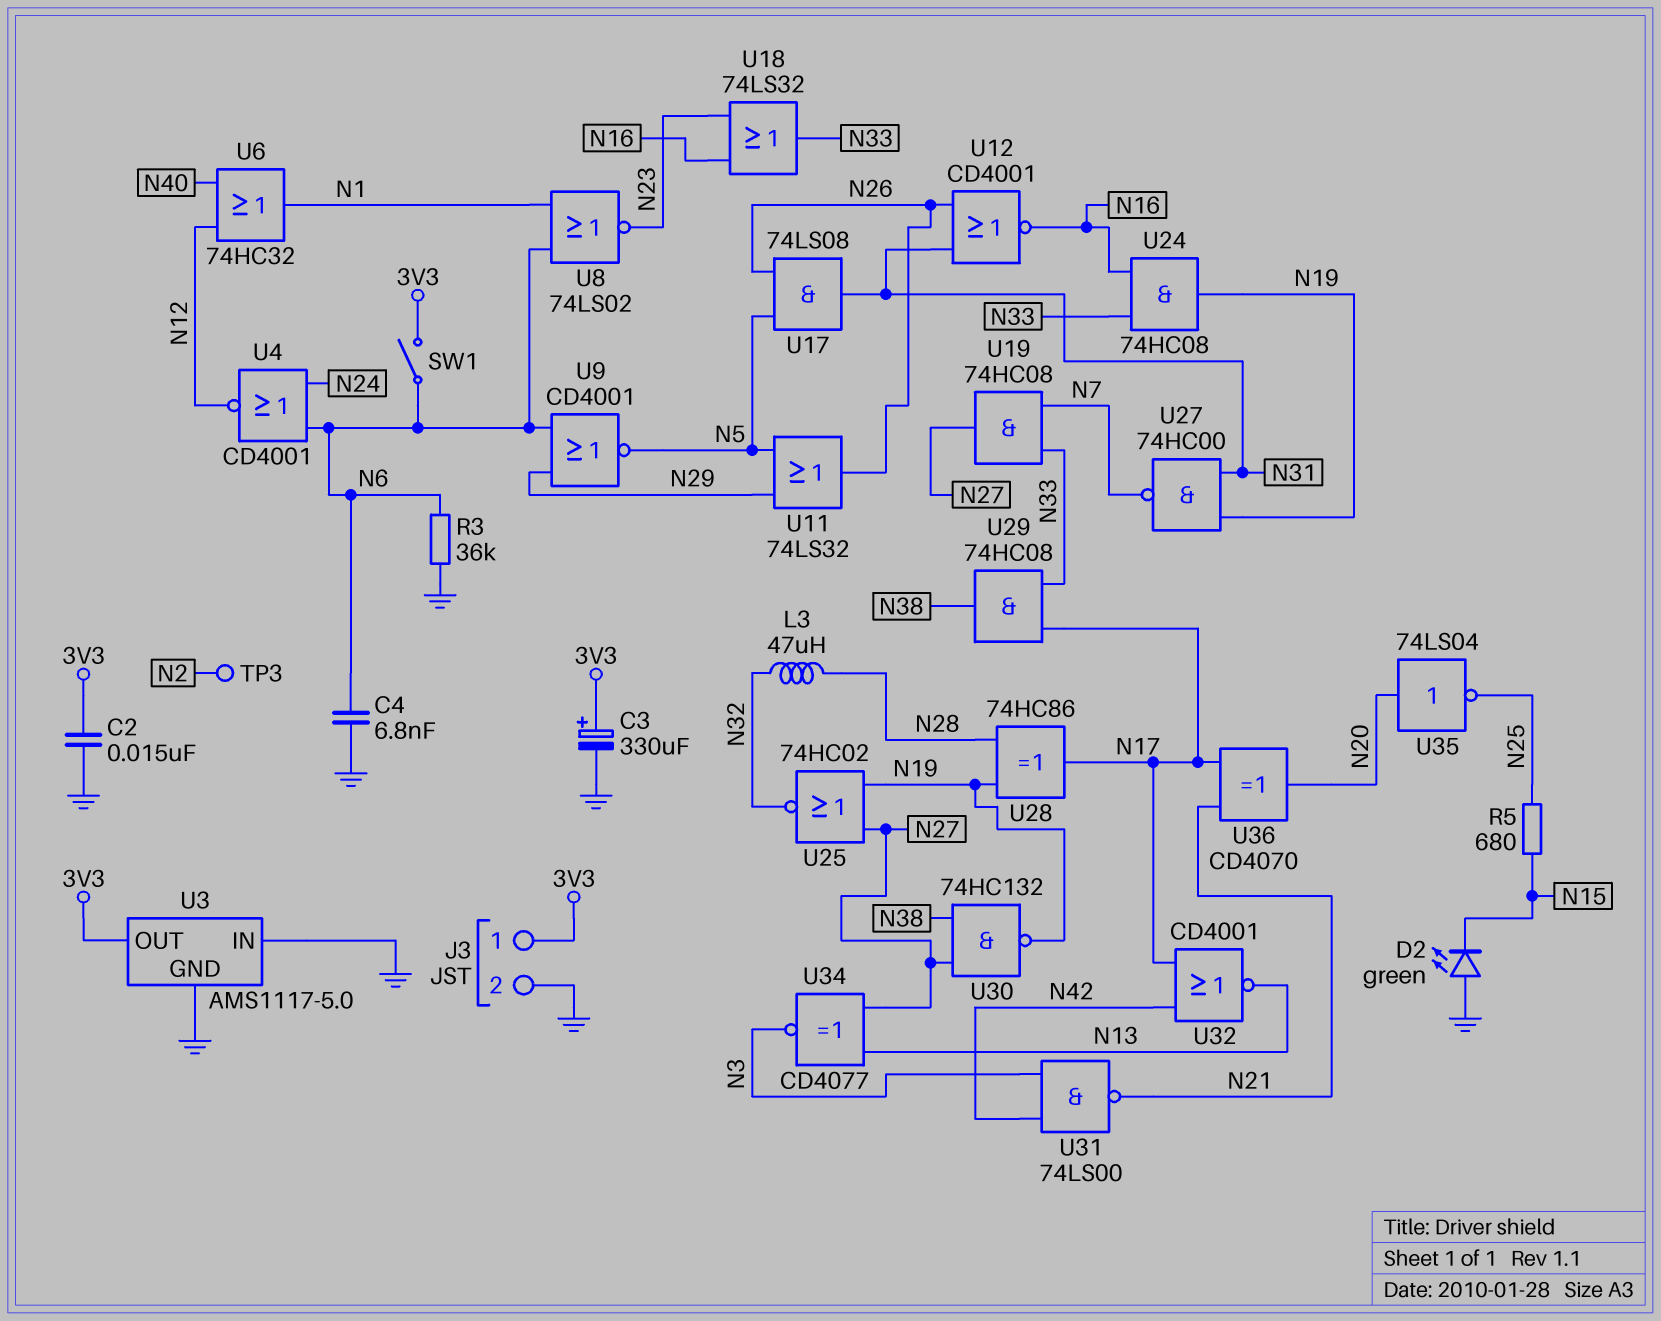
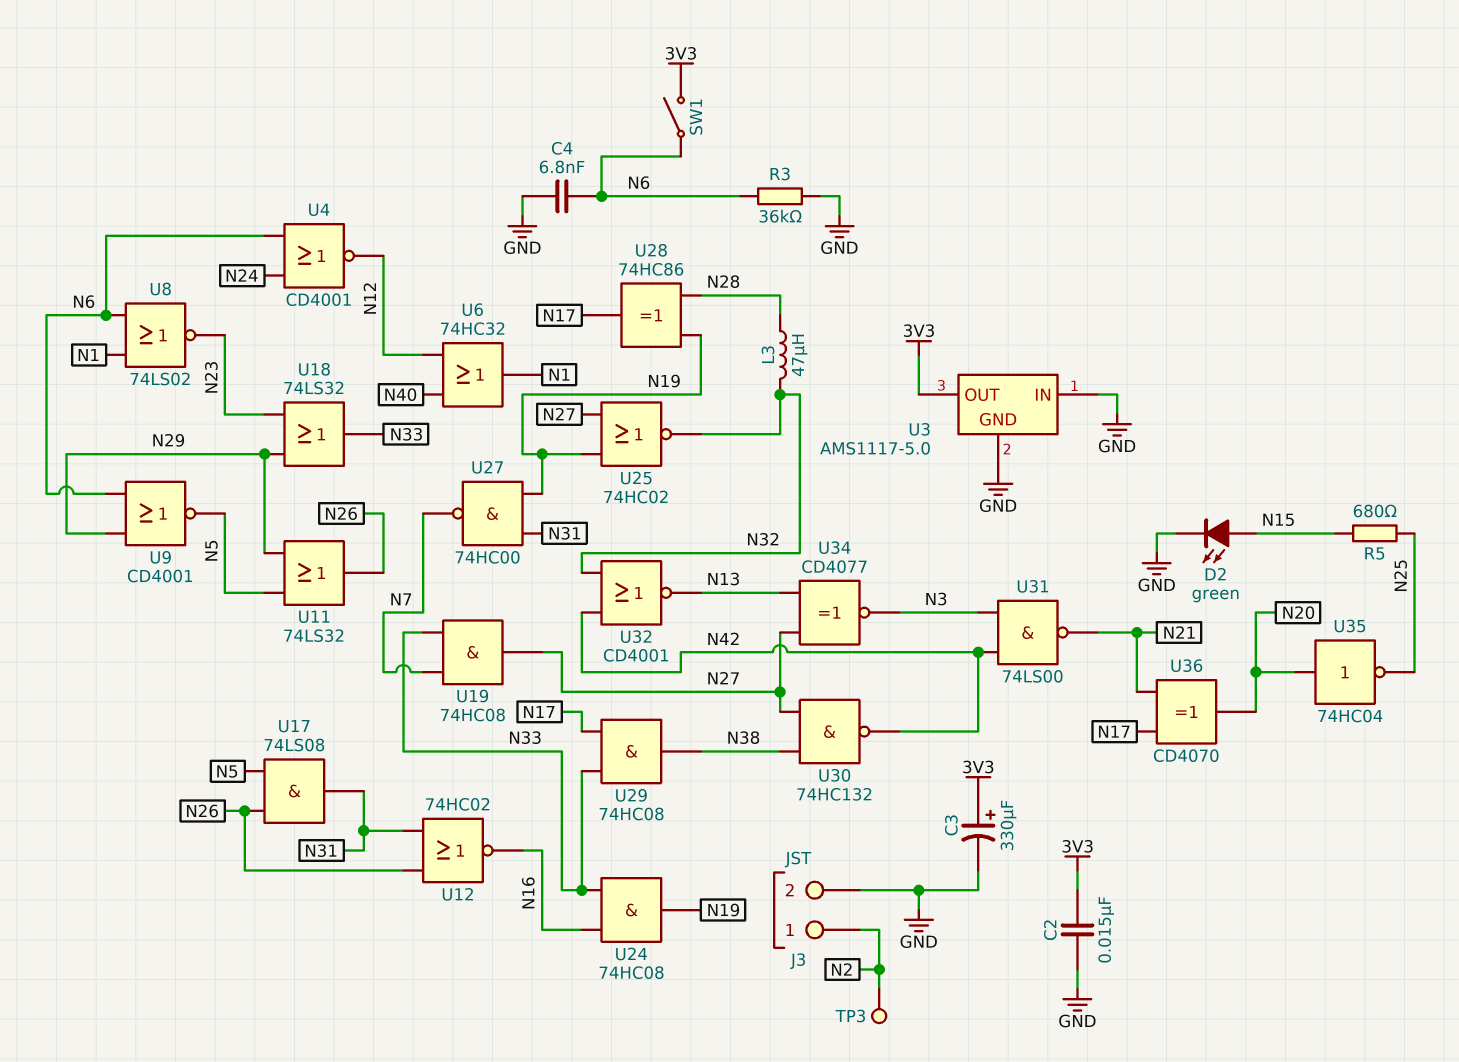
D2: LED green (A GND, K N15) -> LED green (A N15, K GND)
J3 pin 1: 3V3 -> N2
U12: NOR CD4001 (in N26, in N31, out N16) -> NOR 74HC02 (in N26, in N31, out N16)
U18: OR 74LS32 (in N16, in N23, out N33) -> OR 74LS32 (in N23, in N29, out N33)
U30: NAND 74HC132 (in N27, in N38, out N19) -> NAND 74HC132 (in N27, in N38, out N42)
U32: NOR CD4001 (in N17, in N42, out N13) -> NOR CD4001 (in N32, in N42, out N13)
U35: NOT 74LS04 (in N20, out N25) -> NOT 74HC04 (in N20, out N25)

